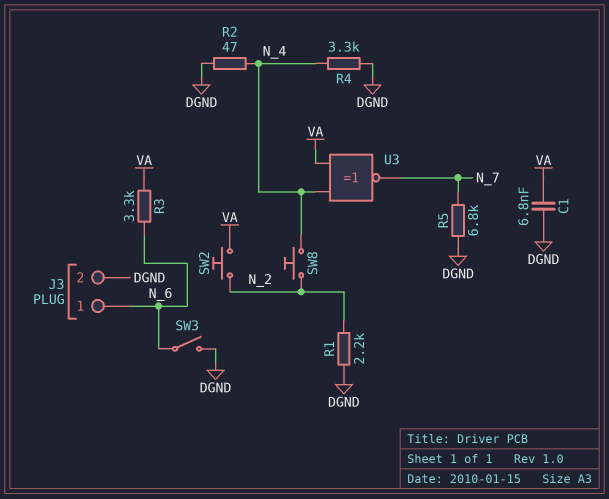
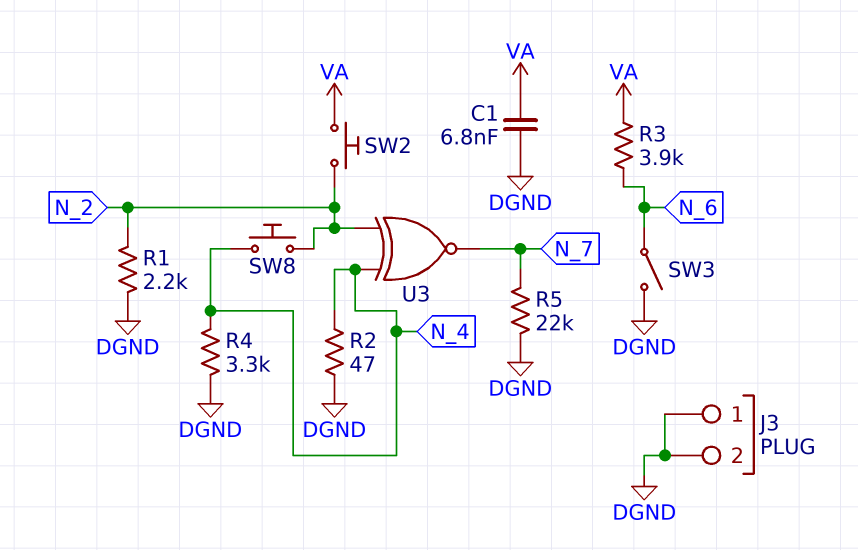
J3 pin 1: N_6 -> DGND
R3: 3.3k (N_6, VA) -> 3.9k (N_6, VA)
R5: 6.8k (DGND, N_7) -> 22k (DGND, N_7)
U3: XNOR (in N_4, in VA, out N_7) -> XNOR (in N_2, in N_4, out N_7)

